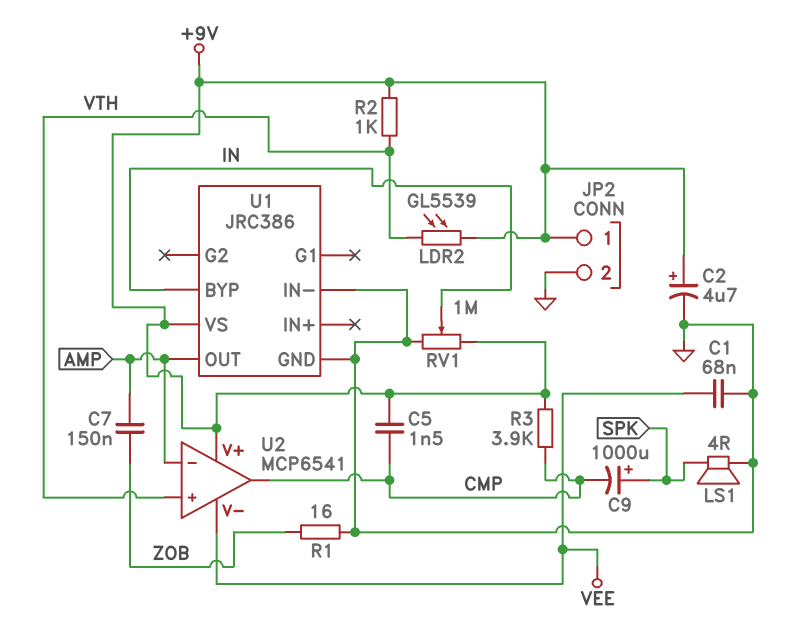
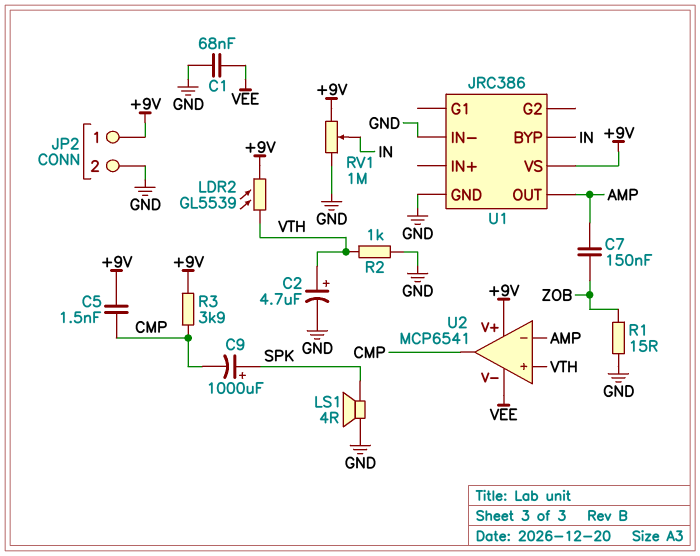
C2: 4.7uF (plus +9V, minus GND) -> 4.7uF (plus VTH, minus GND)
R1: 16 (GND, ZOB) -> 15 (GND, ZOB)
R2: 1k (+9V, VTH) -> 1k (GND, VTH)

